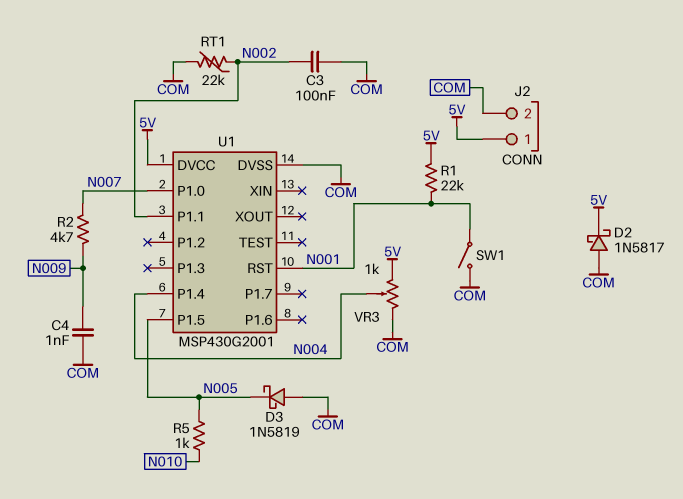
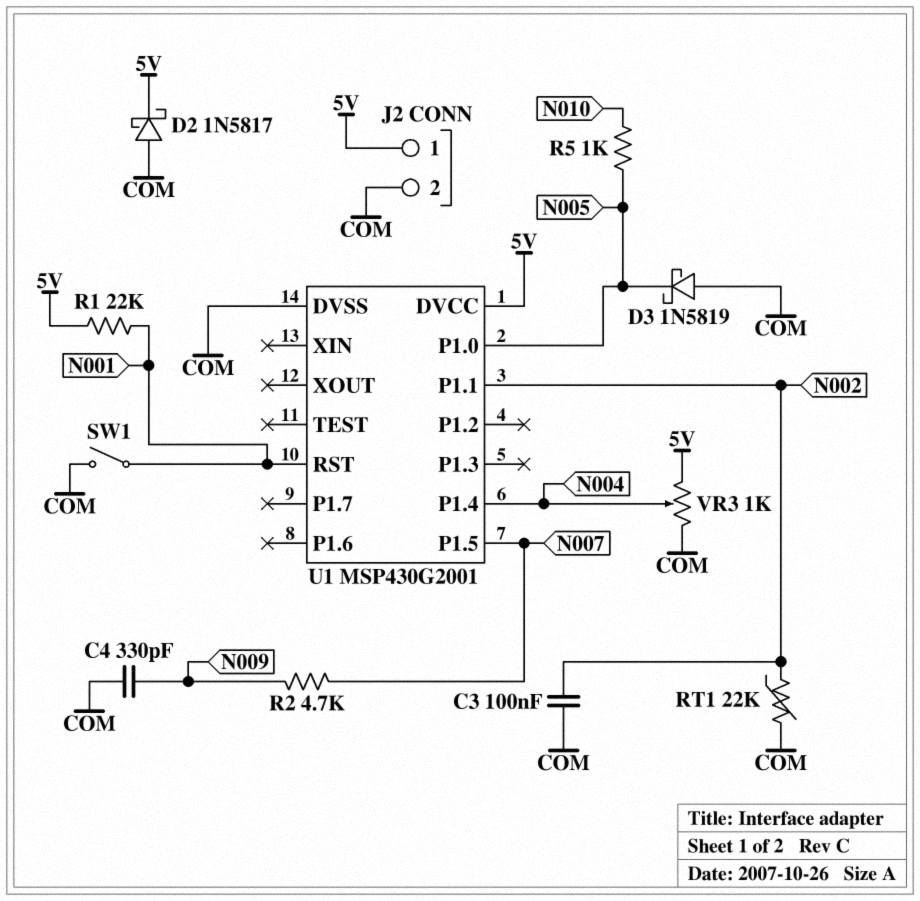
C4: 1nF (COM, N009) -> 330pF (COM, N009)
U1 pin P1.0: N007 -> N005
U1 pin P1.5: N005 -> N007

